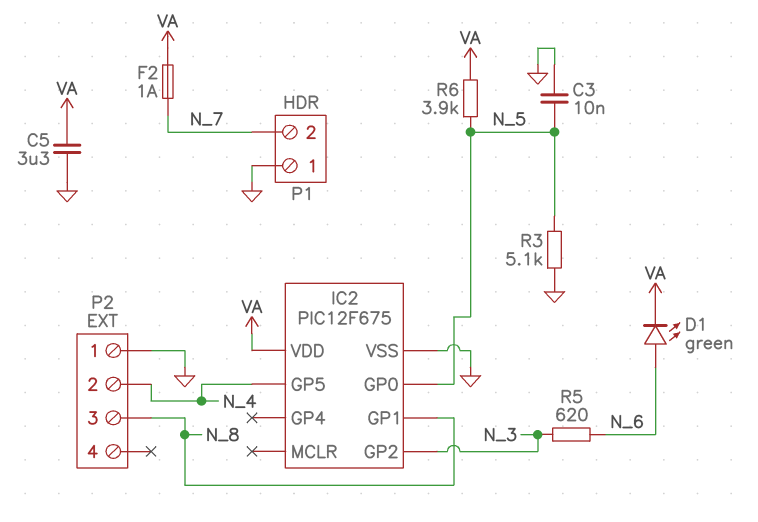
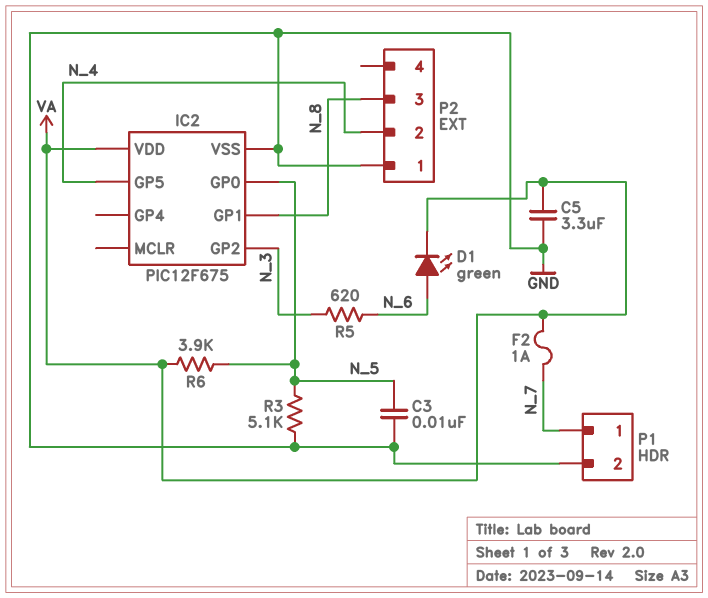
P1 pin 1: GND -> N_7
P1 pin 2: N_7 -> GND

